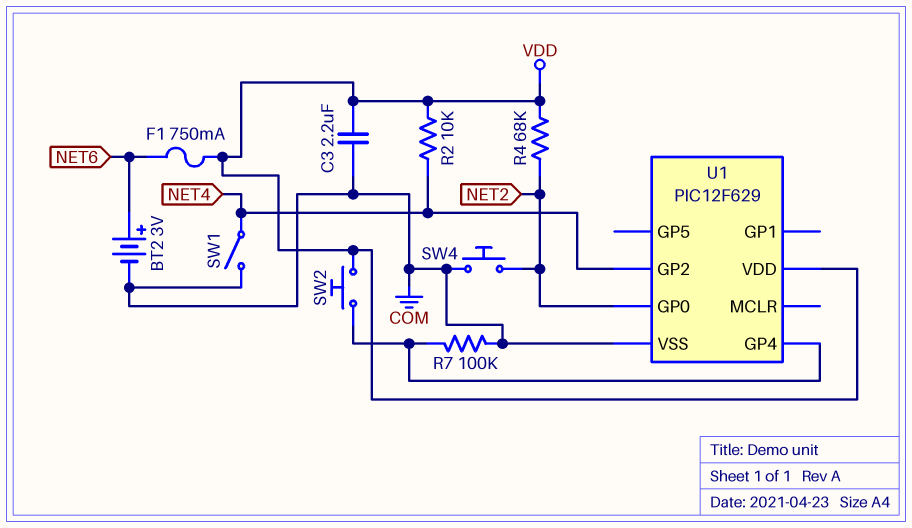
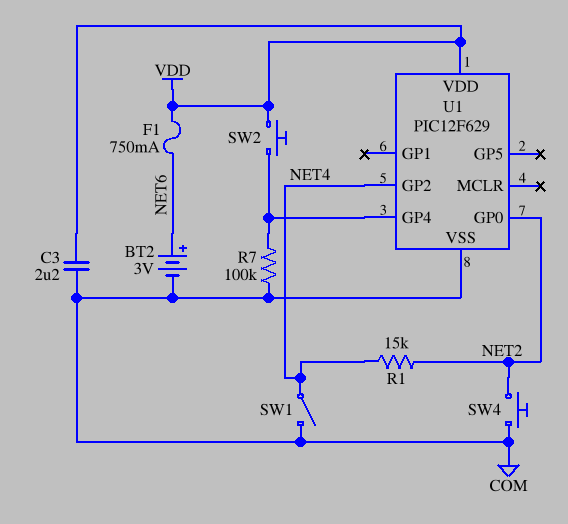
R1: none -> 15k (NET2, NET4)
R2: 10k (NET4, VDD) -> none
R4: 68k (NET2, VDD) -> none

